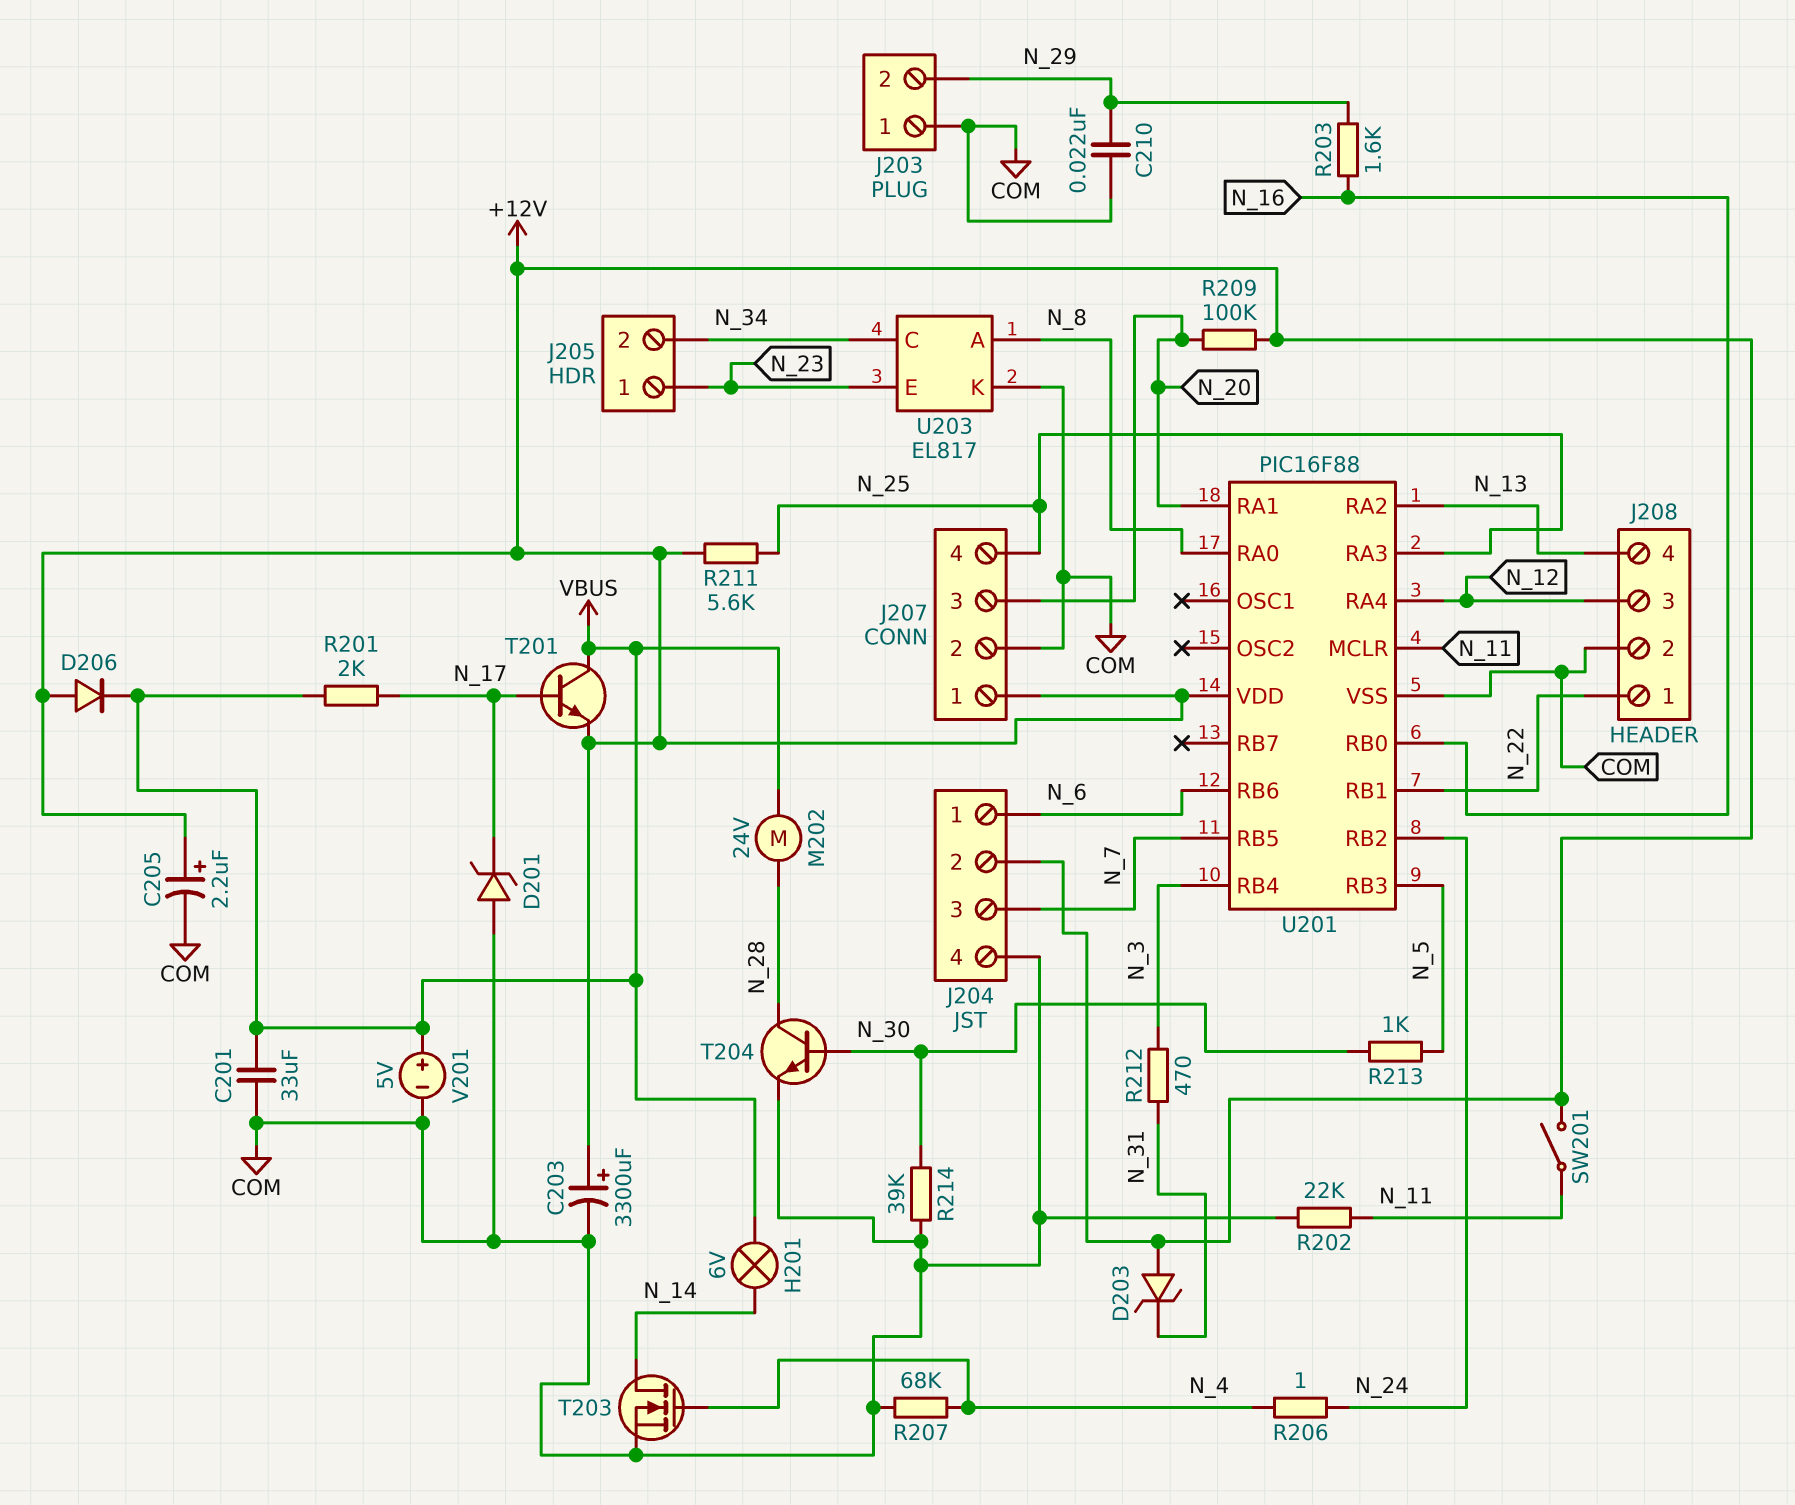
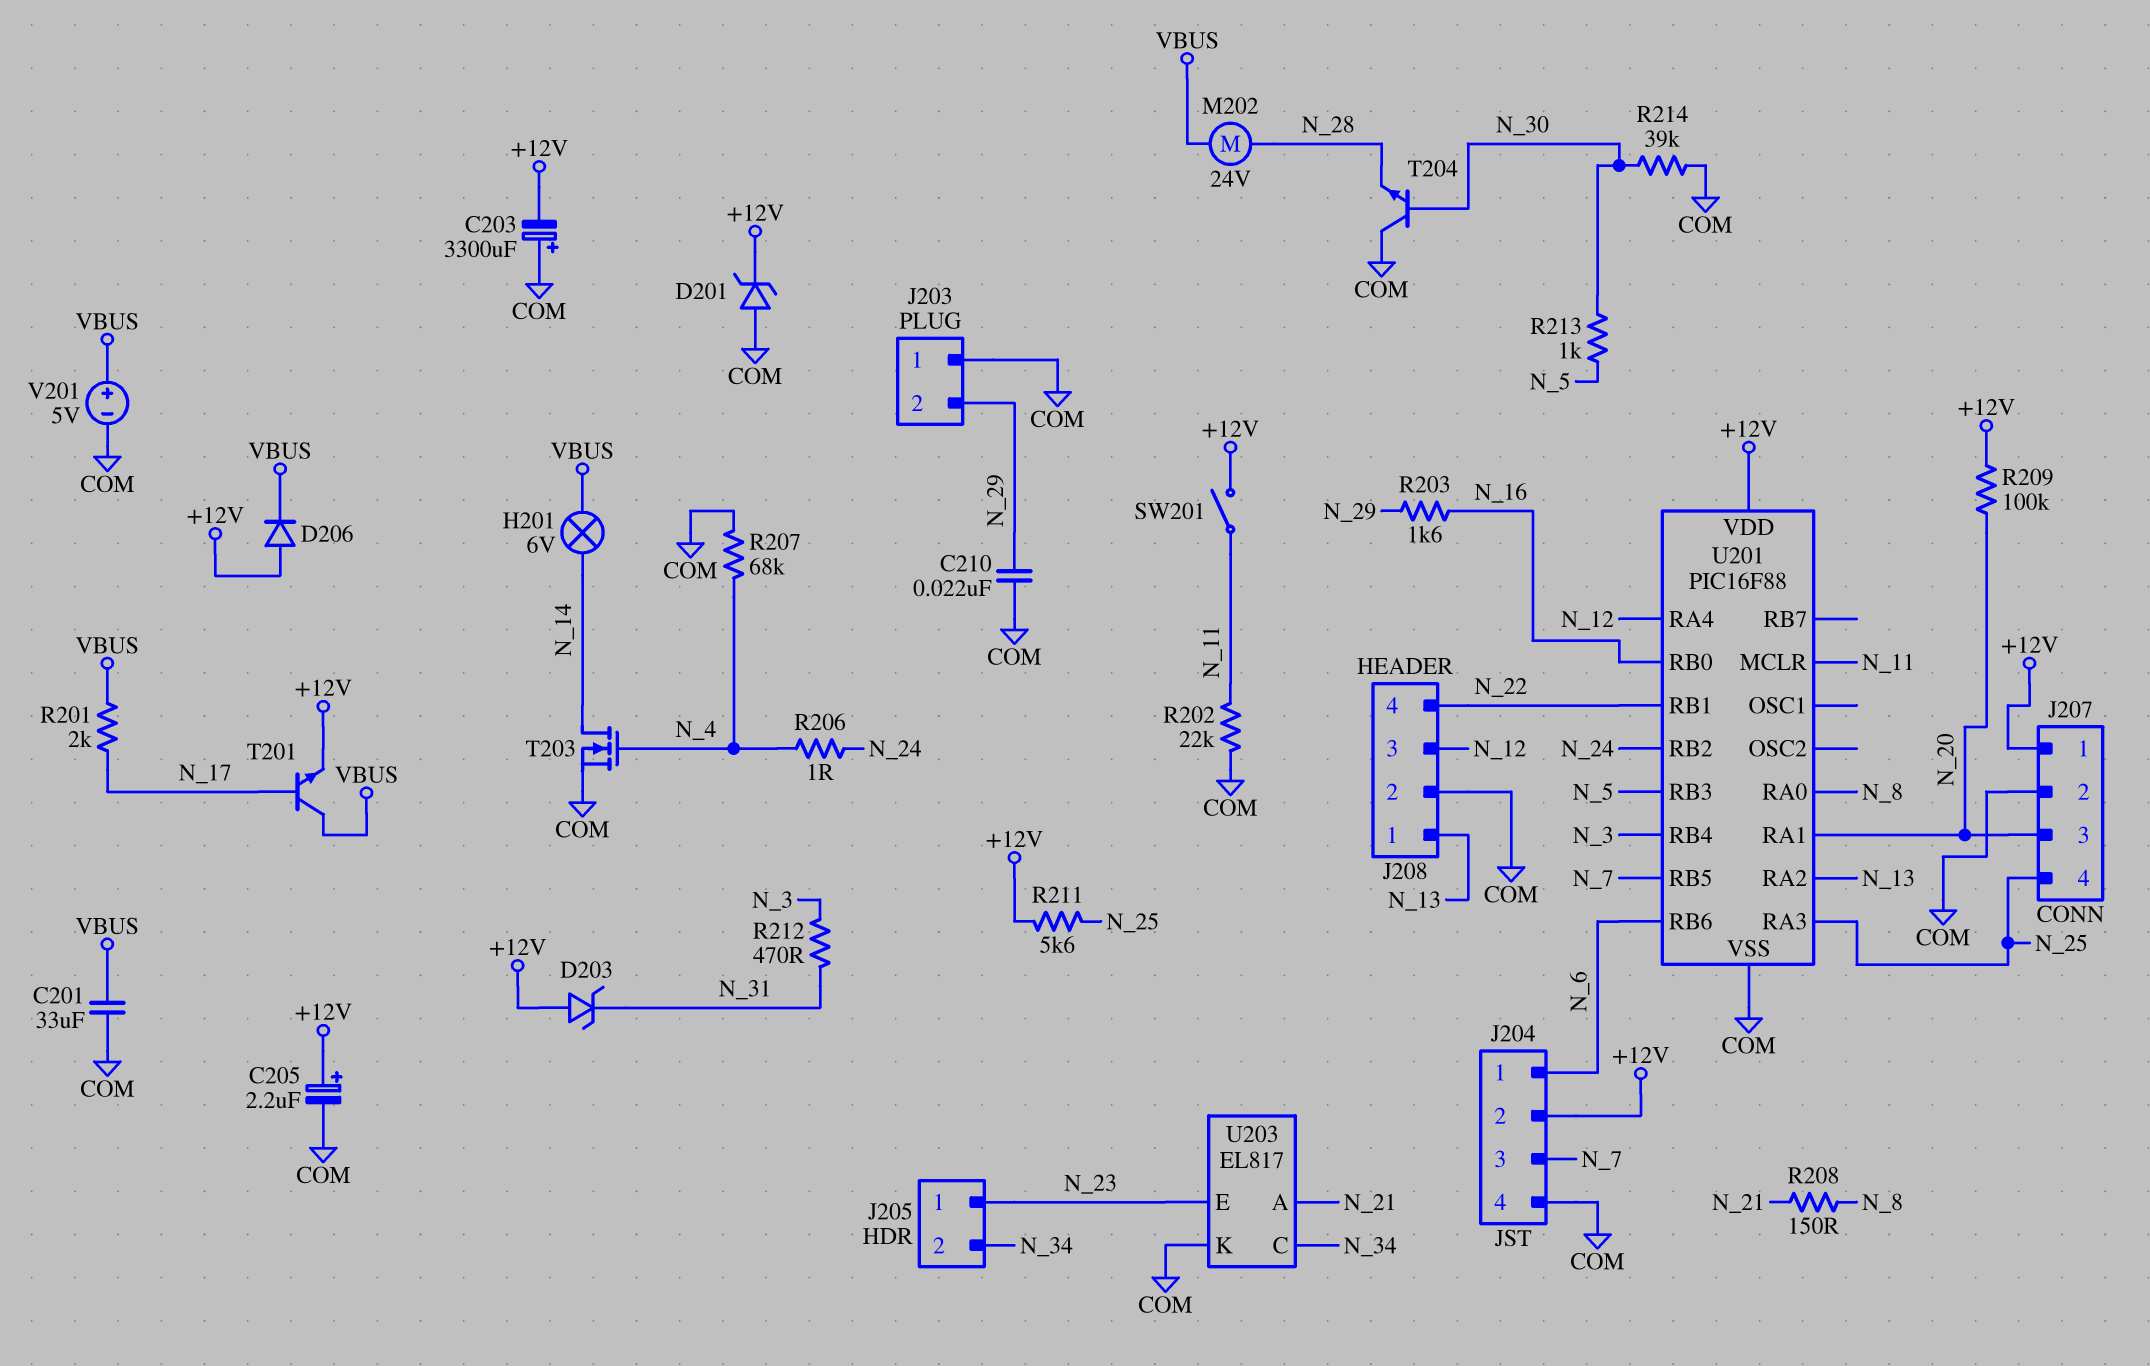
C203: 3300uF (plus +12V, minus COM) -> 3300uF (plus COM, minus +12V)
D201: zener (A COM, K N_17) -> zener (A COM, K +12V)
J208 pin 1: N_22 -> N_13
J208 pin 4: N_13 -> N_22
R208: none -> 150 (N_8, N_21)
T204: NPN (B N_30, C N_28, E COM) -> NPN (B N_30, C COM, E N_28)
U203 pin A: N_8 -> N_21

